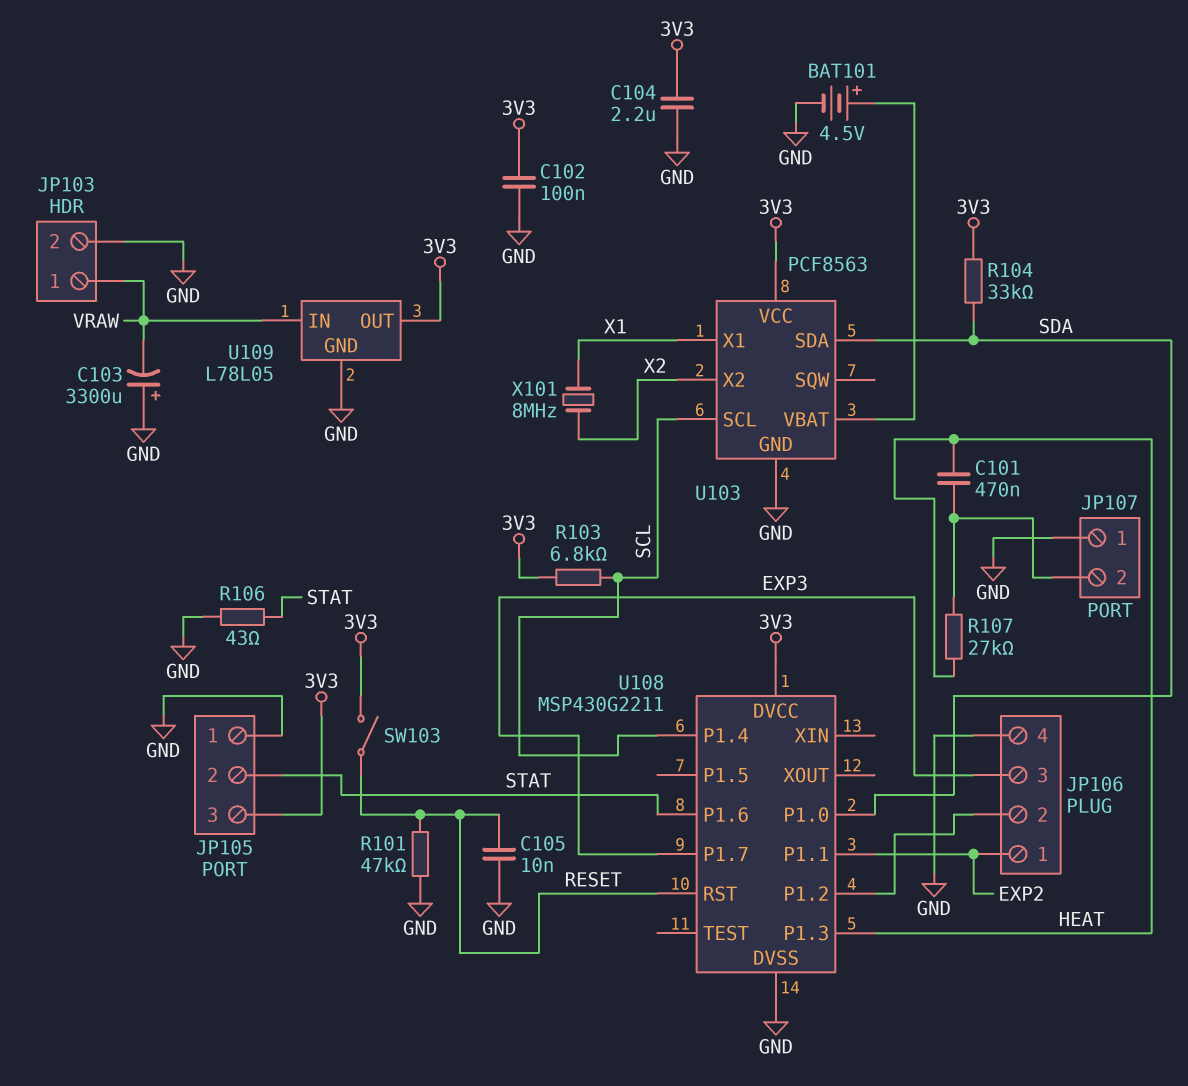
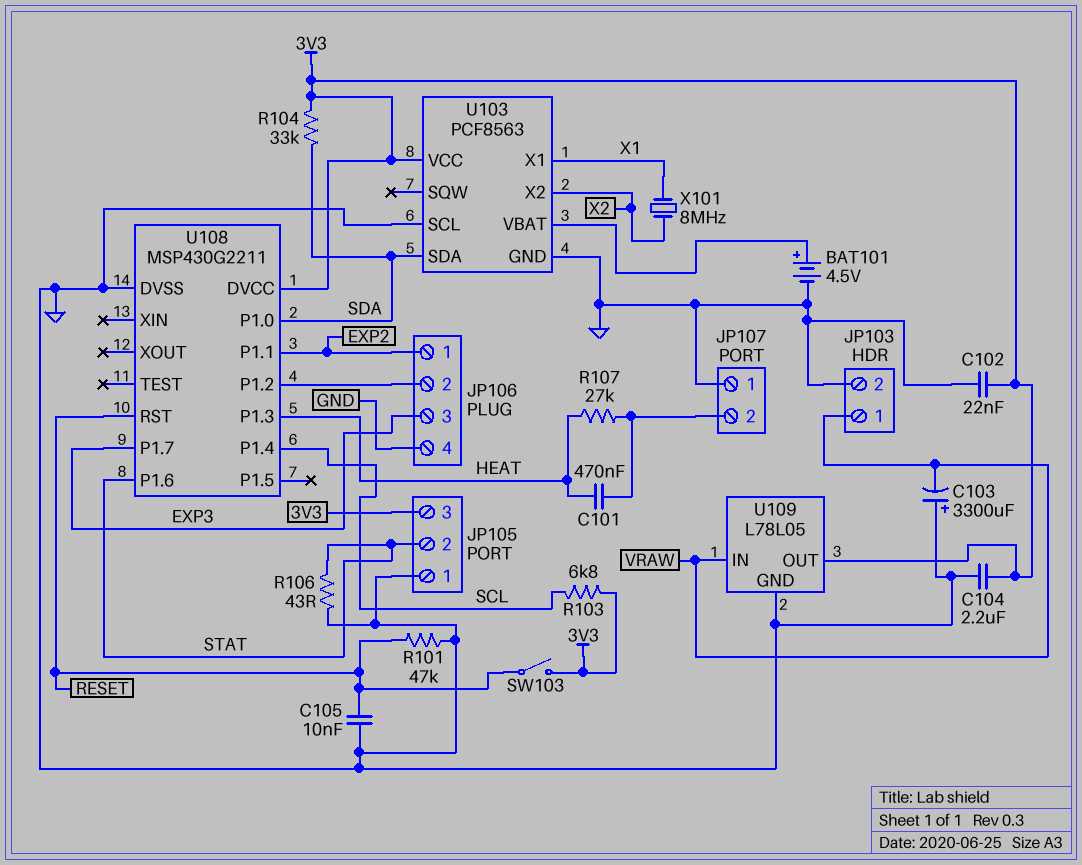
C102: 100nF (3V3, GND) -> 22nF (3V3, GND)
U103 pin SCL: SCL -> GND

